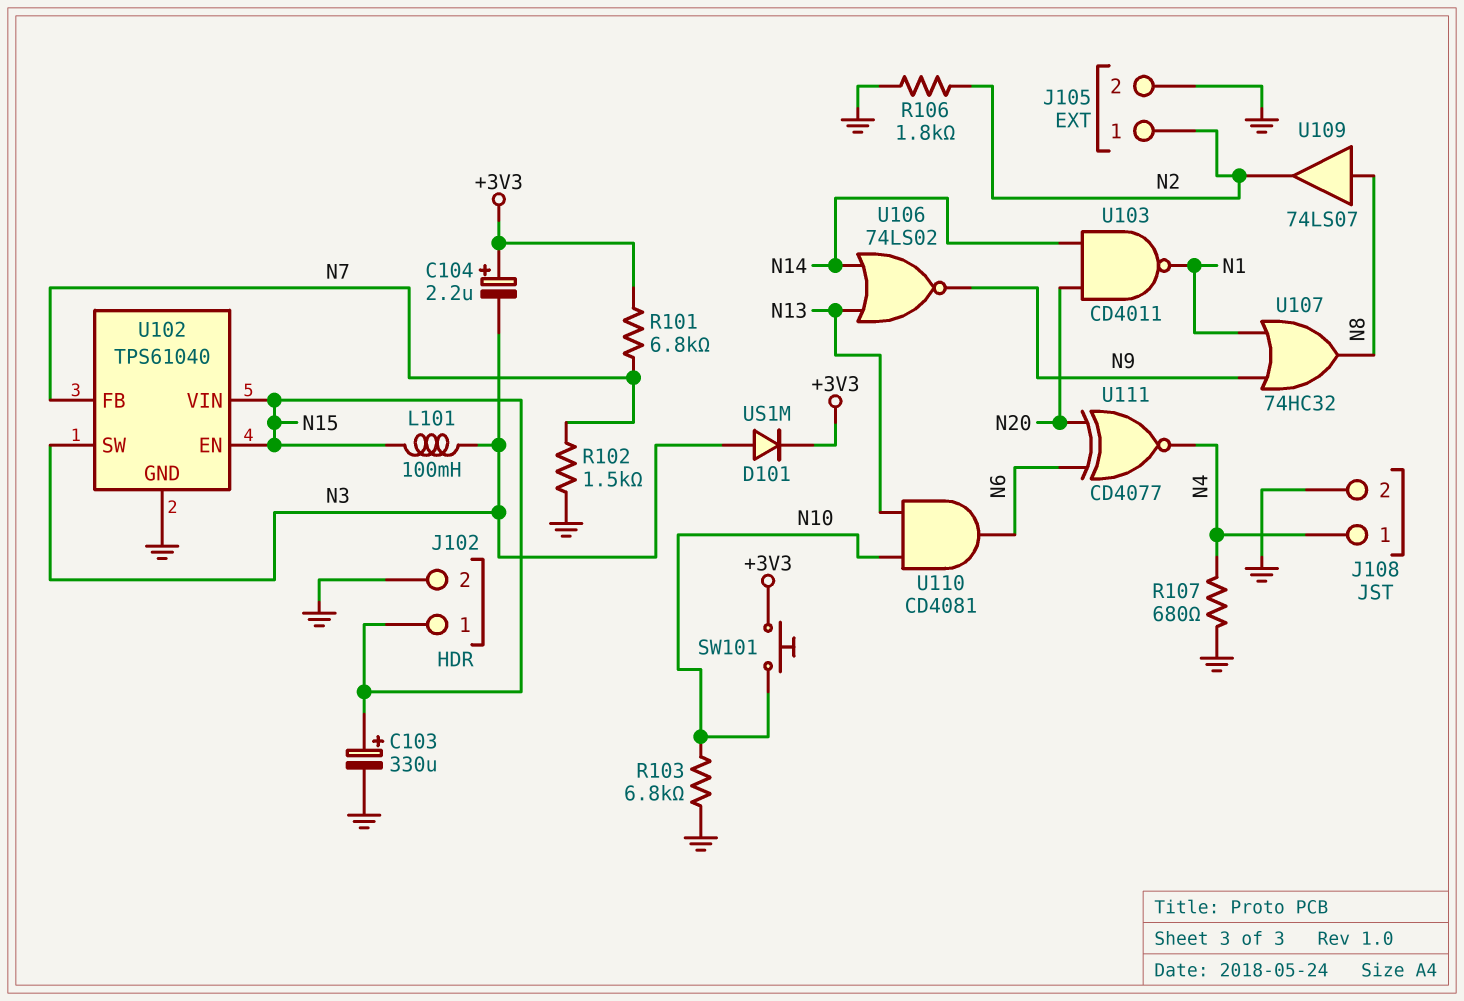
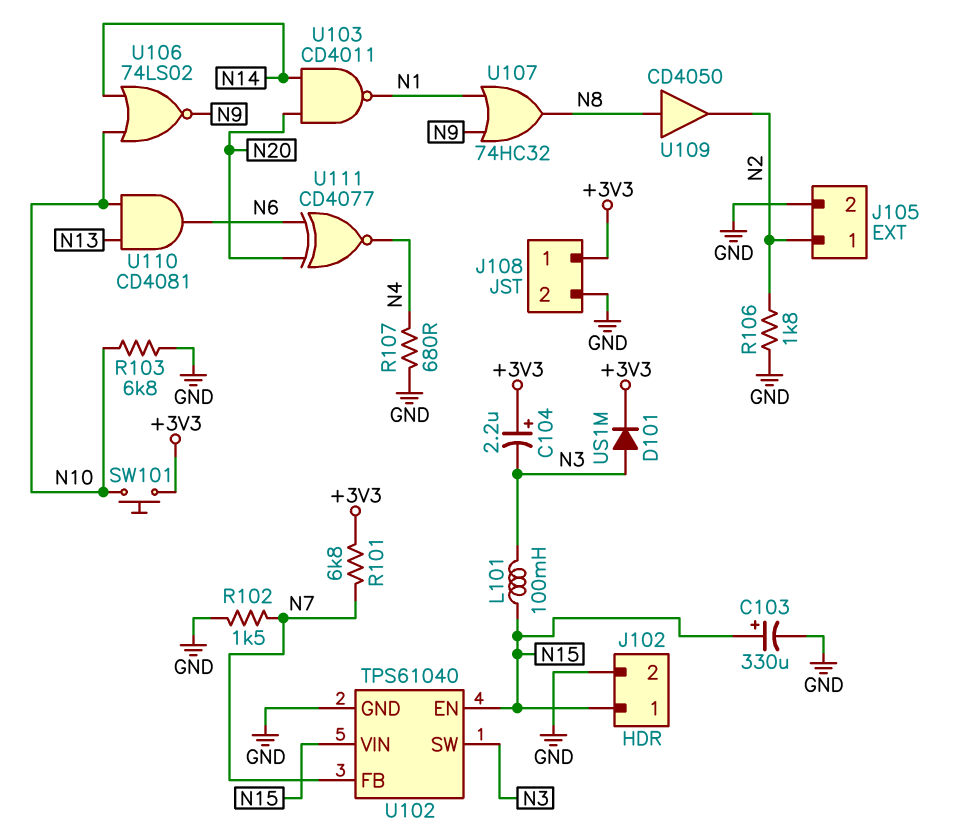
J108 pin 1: N4 -> +3V3
U106: NOR 74LS02 (in N13, in N14, out N9) -> NOR 74LS02 (in N10, in N14, out N9)
U109: buffer 74LS07 (in N8, out N2) -> buffer CD4050 (in N8, out N2)

